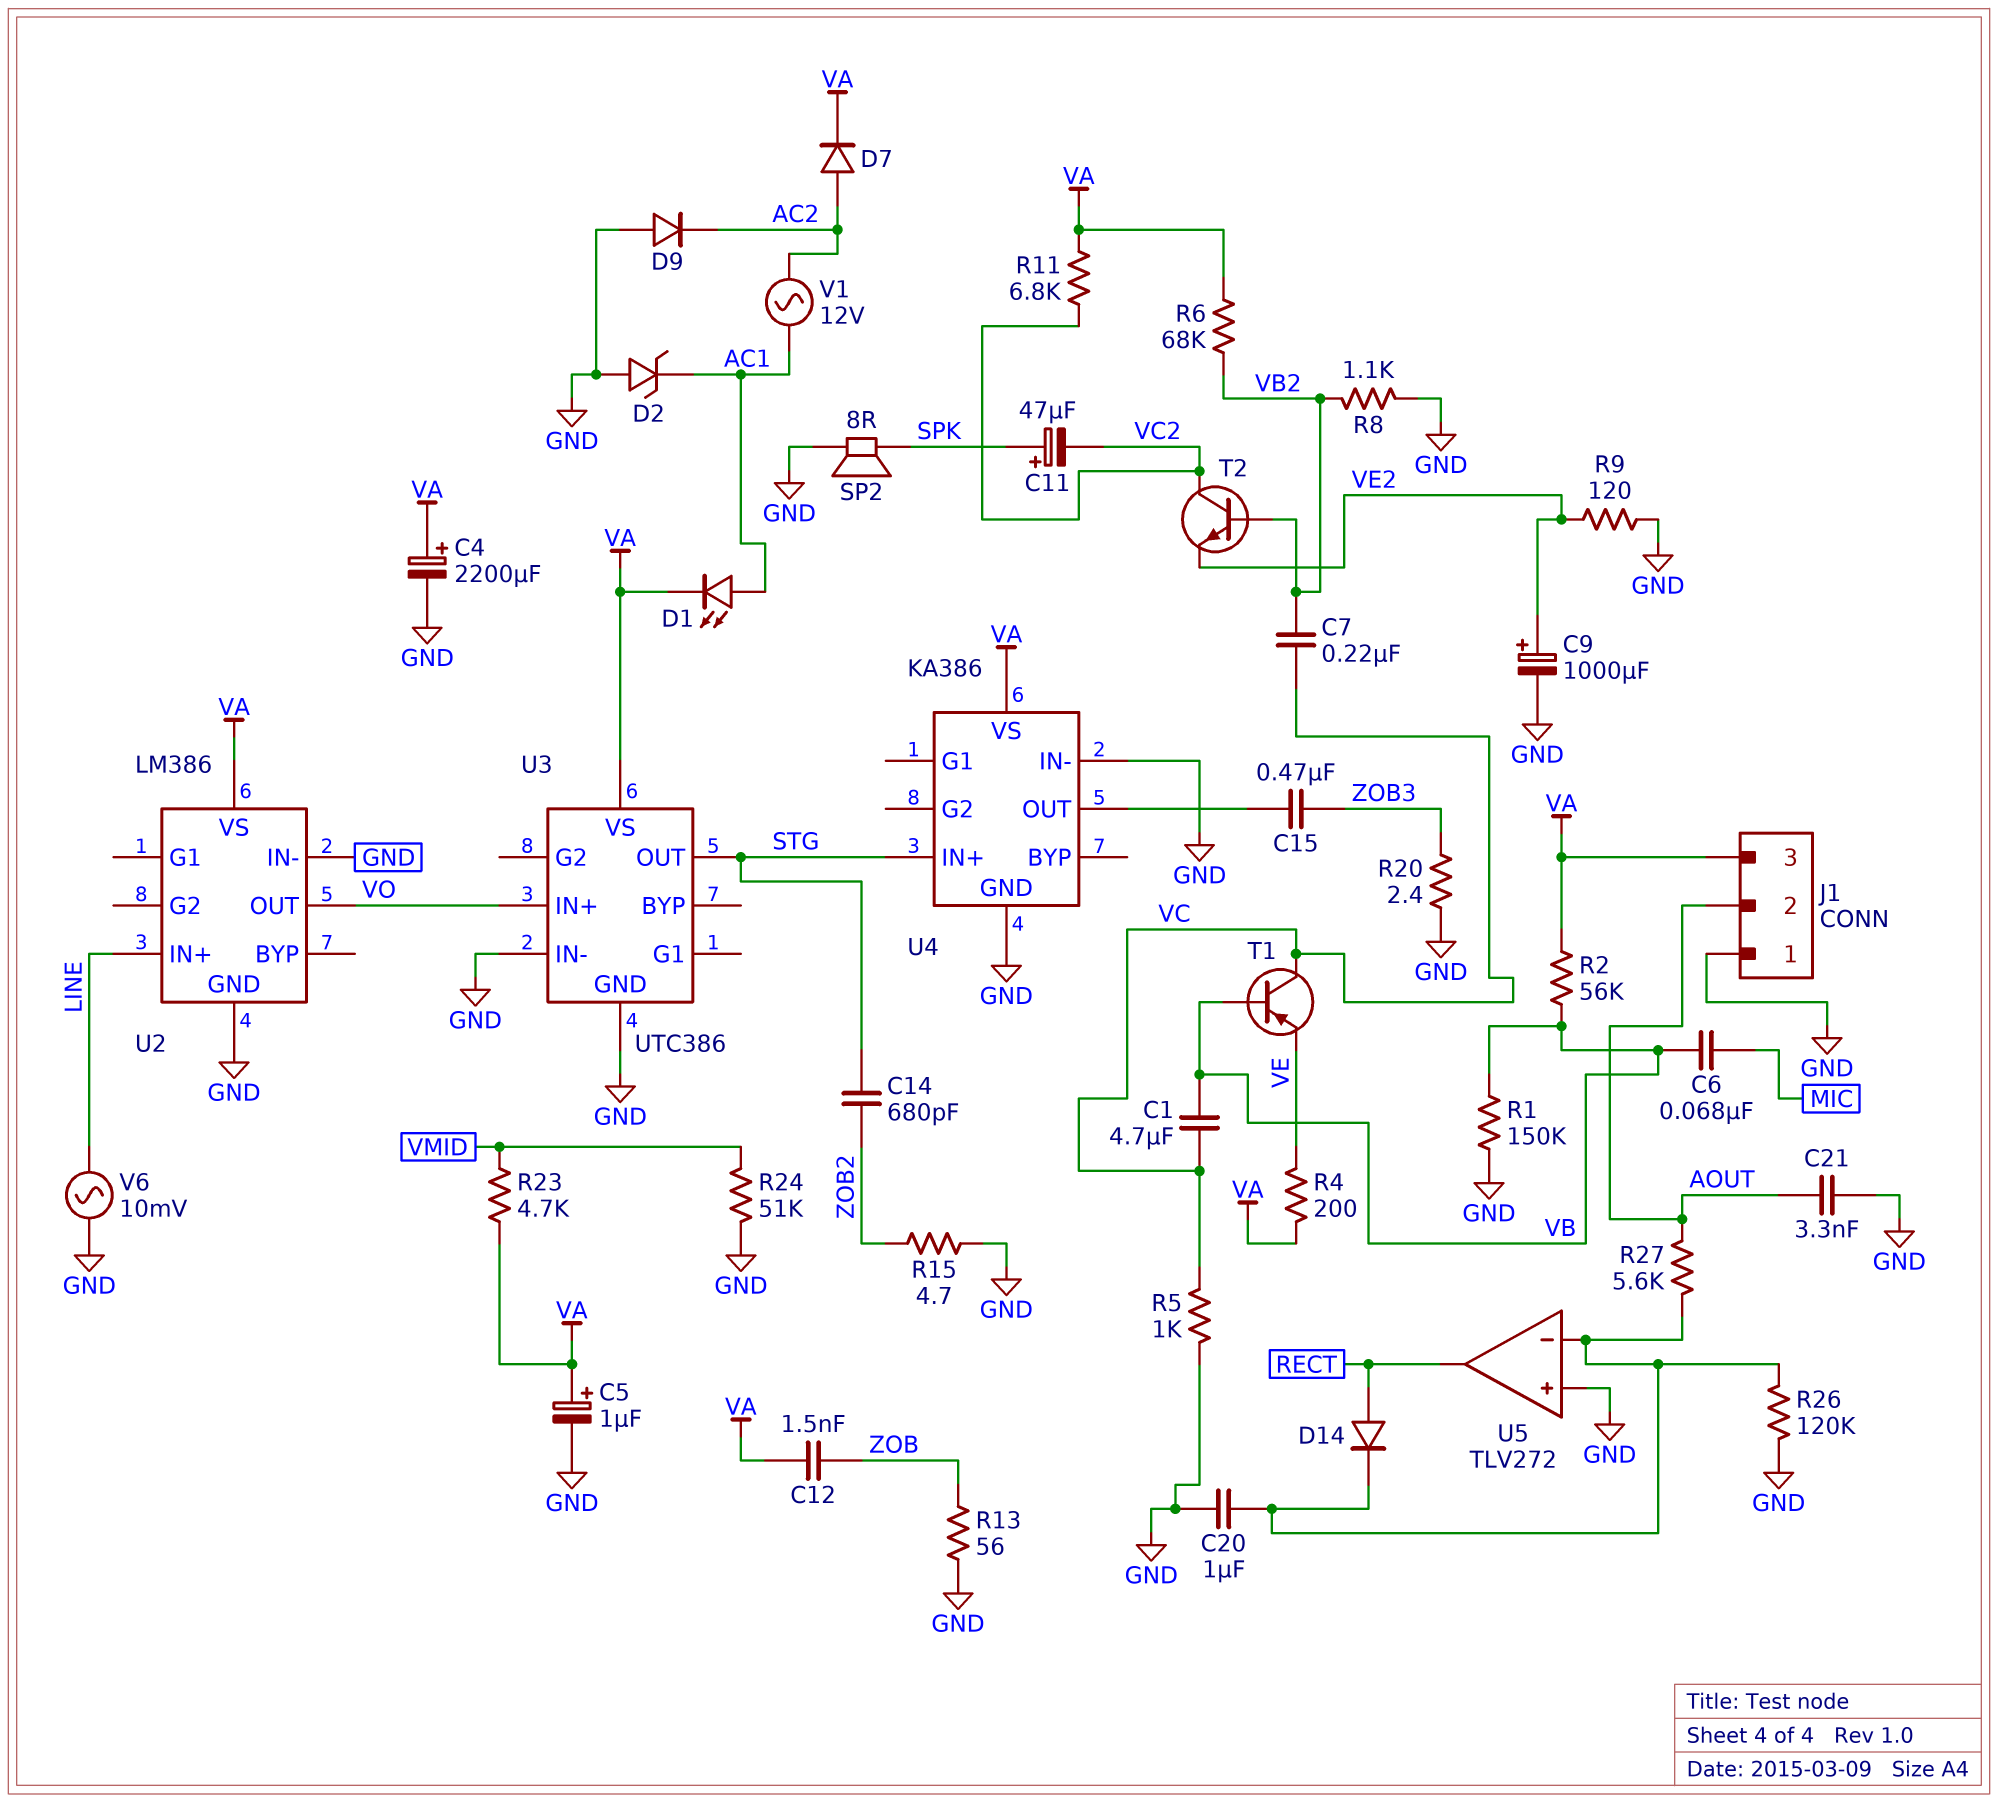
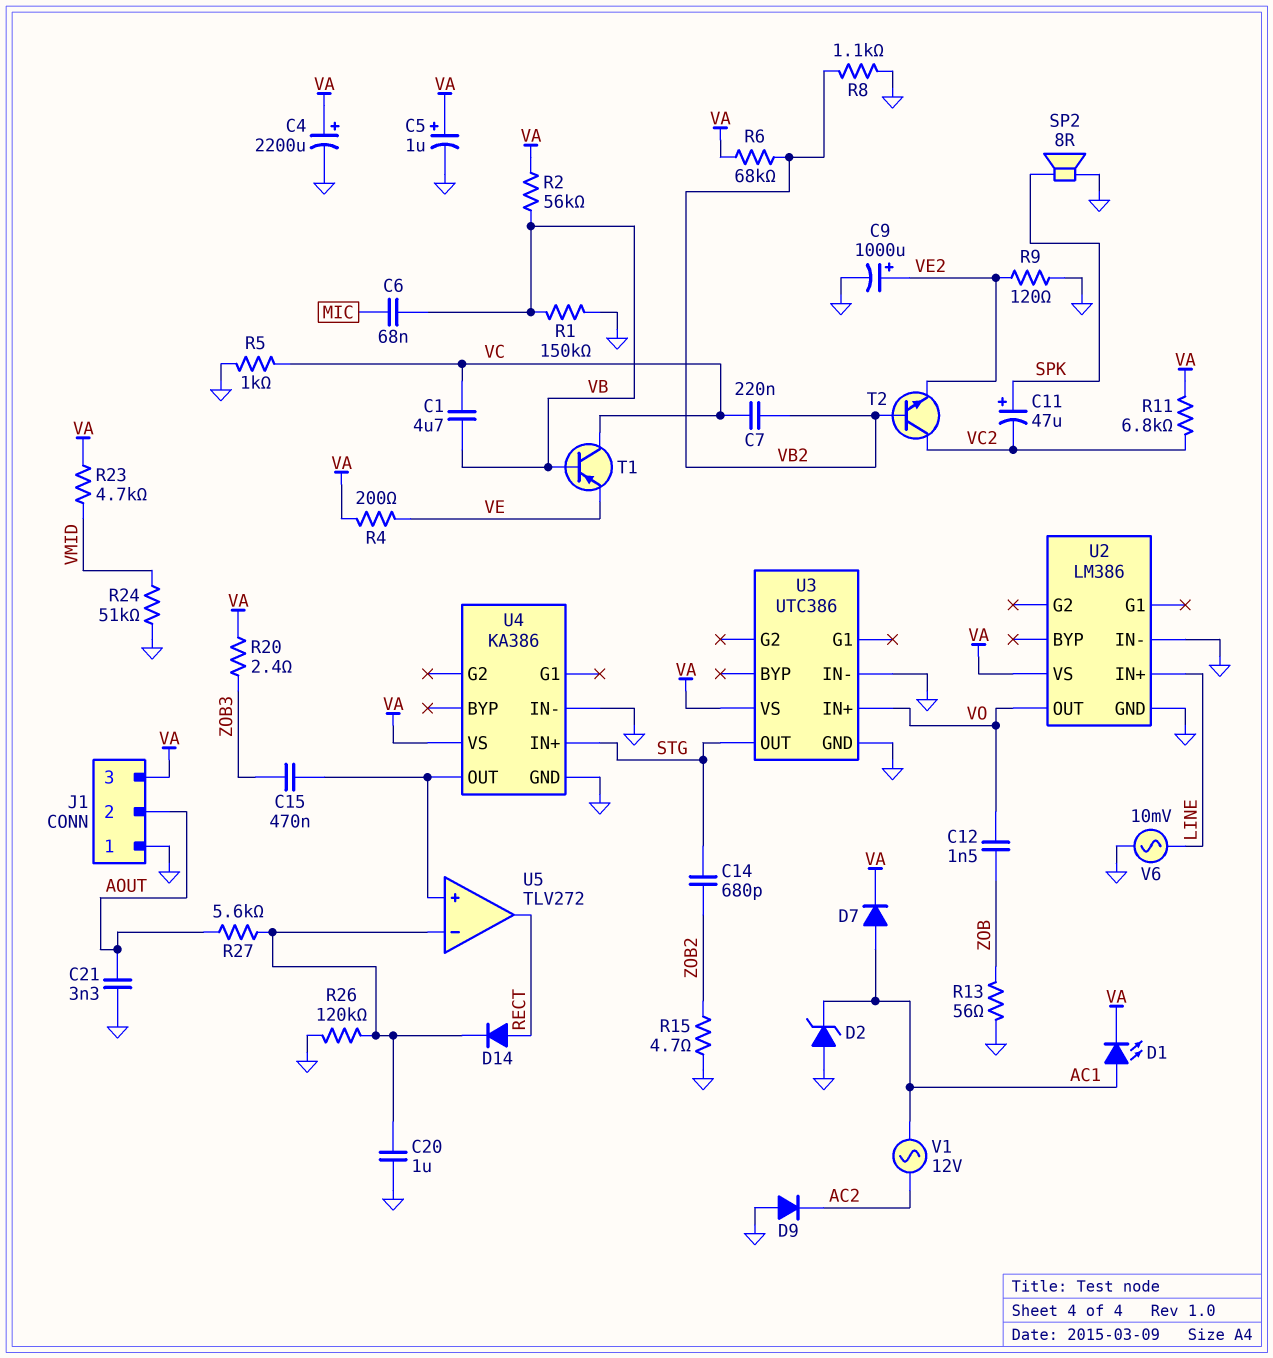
C12: 1.5nF (VA, ZOB) -> 1.5nF (VO, ZOB)
D7: diode (A AC2, K VA) -> diode (A AC1, K VA)
R20: 2.4 (GND, ZOB3) -> 2.4 (VA, ZOB3)
U5 pin in+: GND -> U4/OUT

